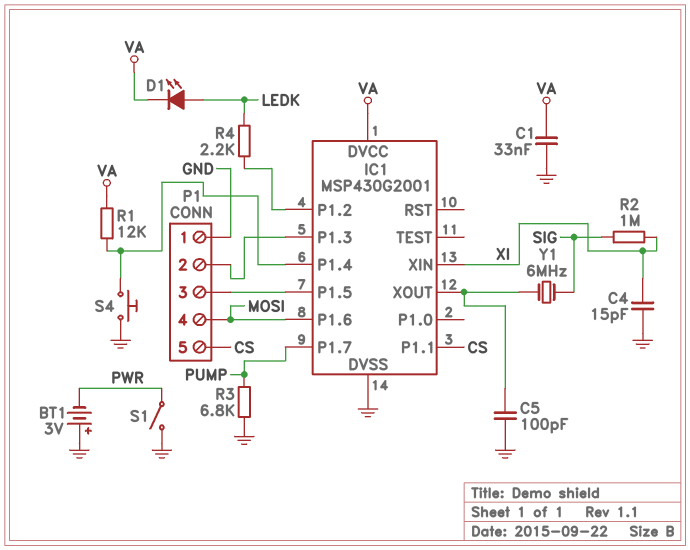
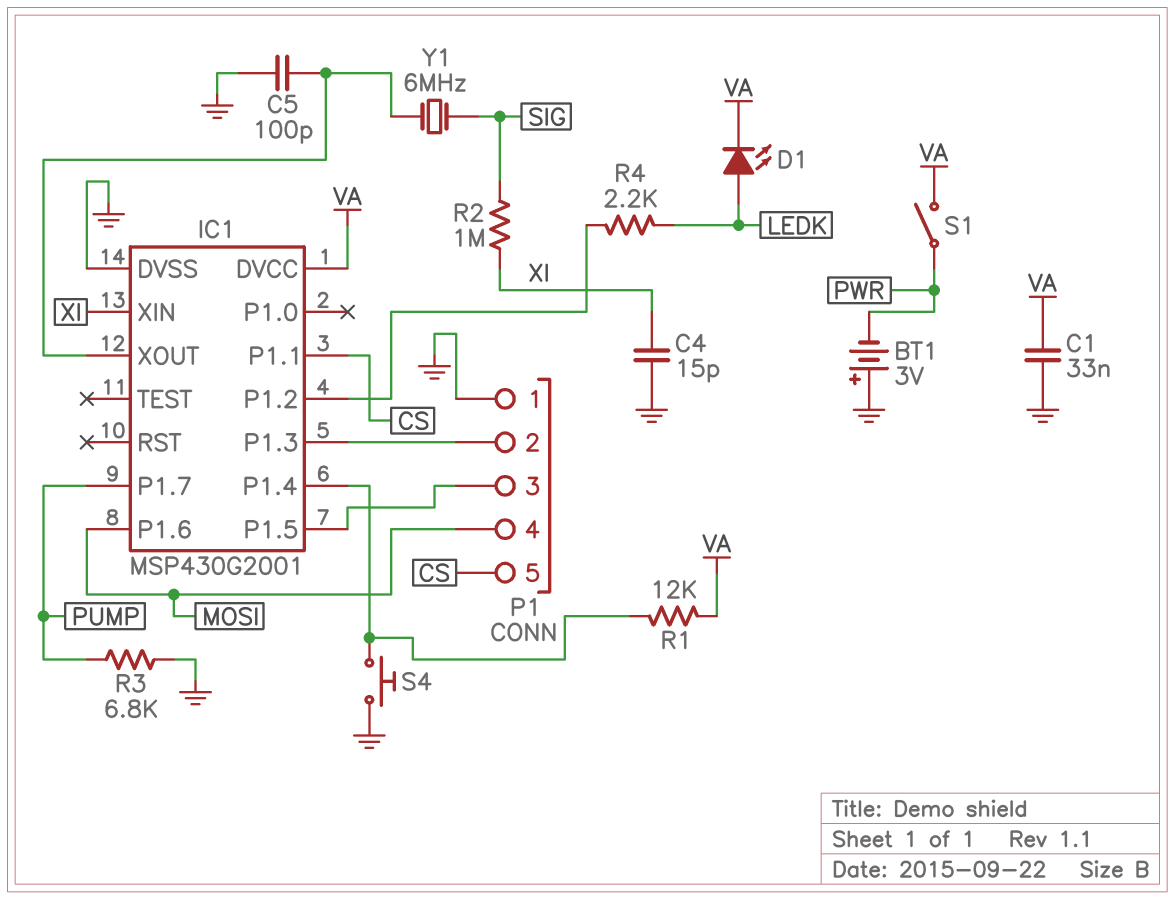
S1: switch (GND, PWR) -> switch (PWR, VA)

